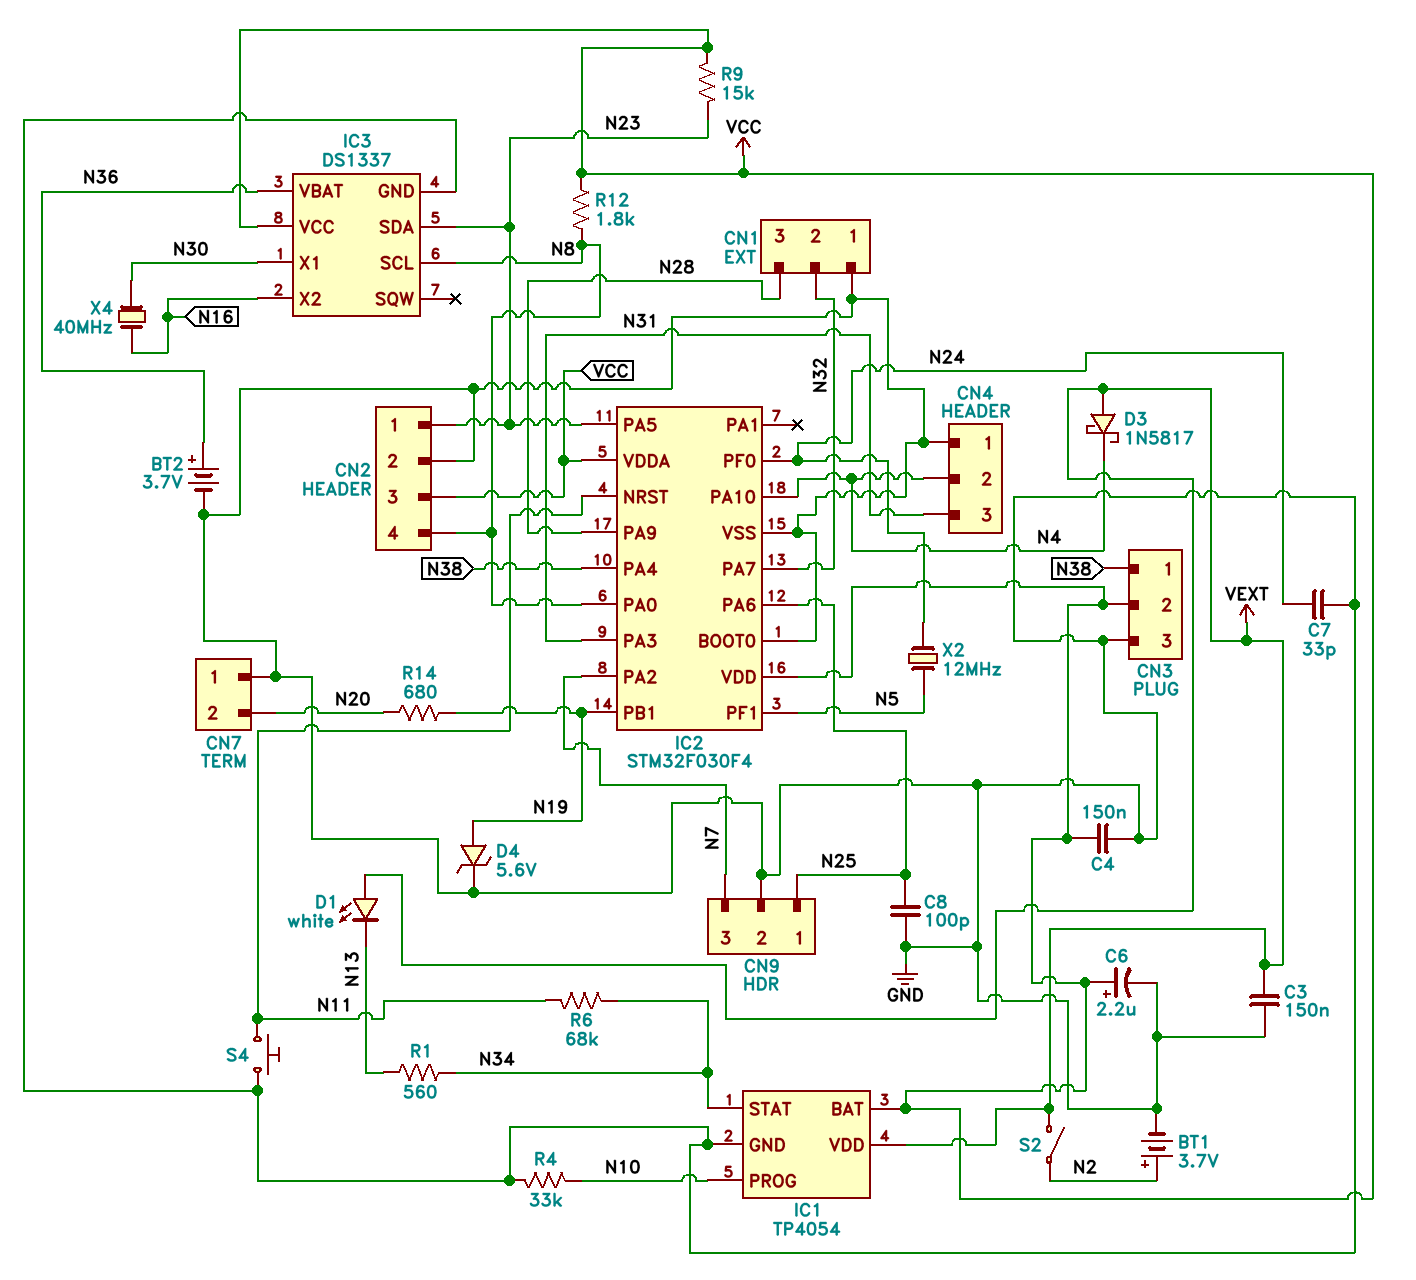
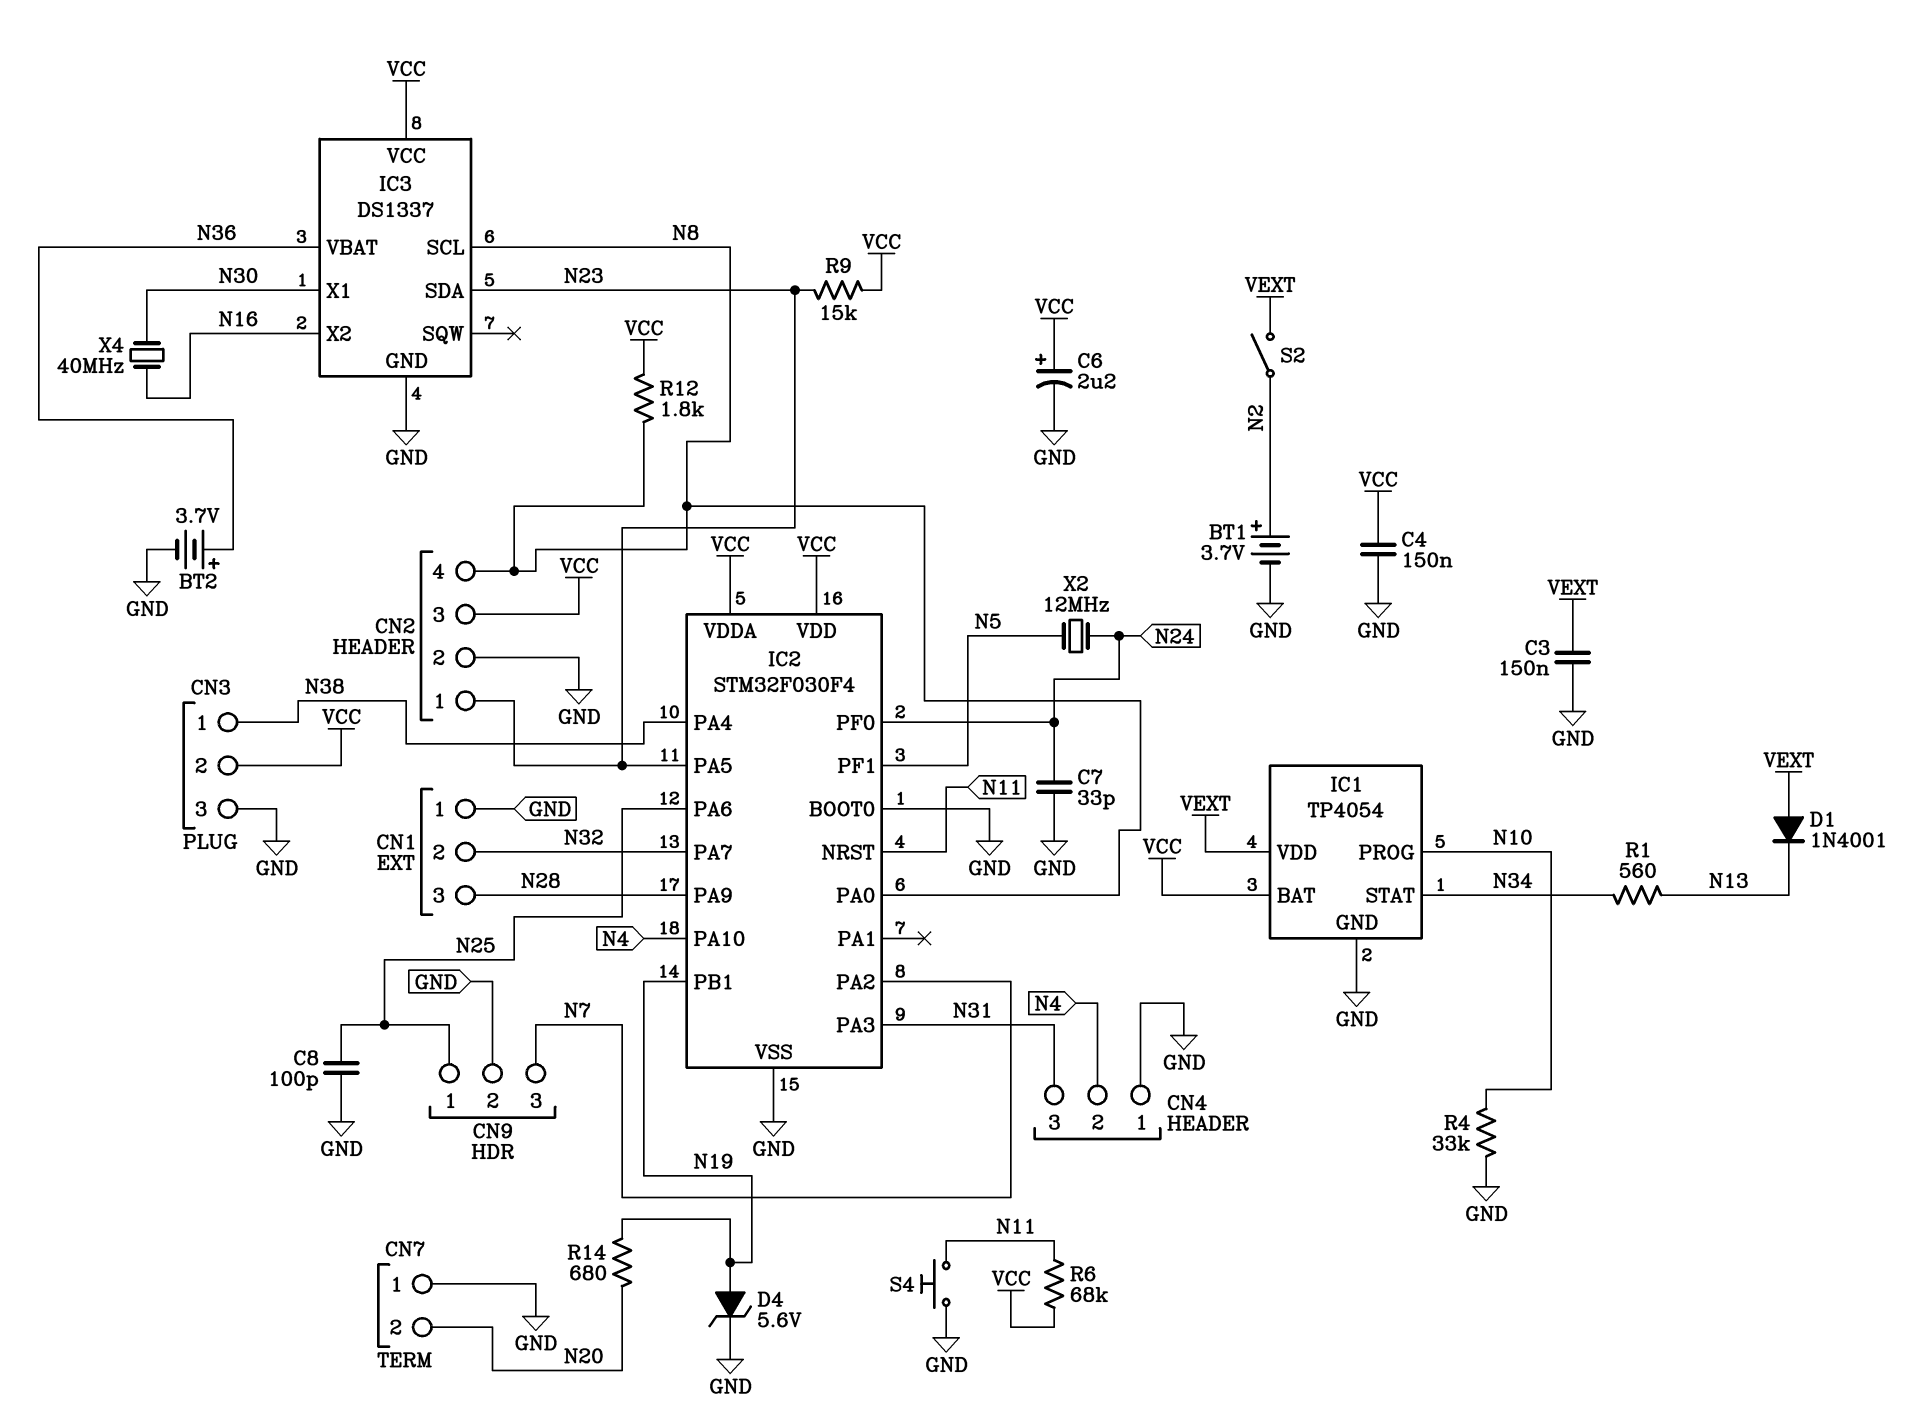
D1: LED white (A VEXT, K N13) -> diode 1N4001 (A VEXT, K N13)
D3: schottky 1N5817 (A VEXT, K N4) -> none
R6: 68k (N11, N34) -> 68k (N11, VCC)

